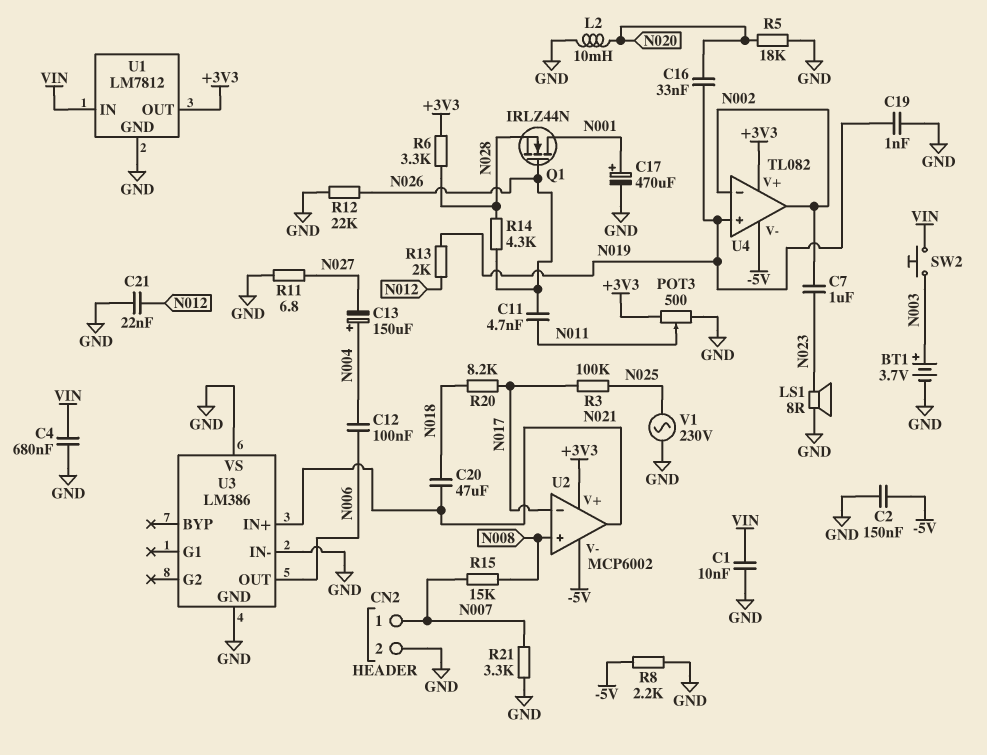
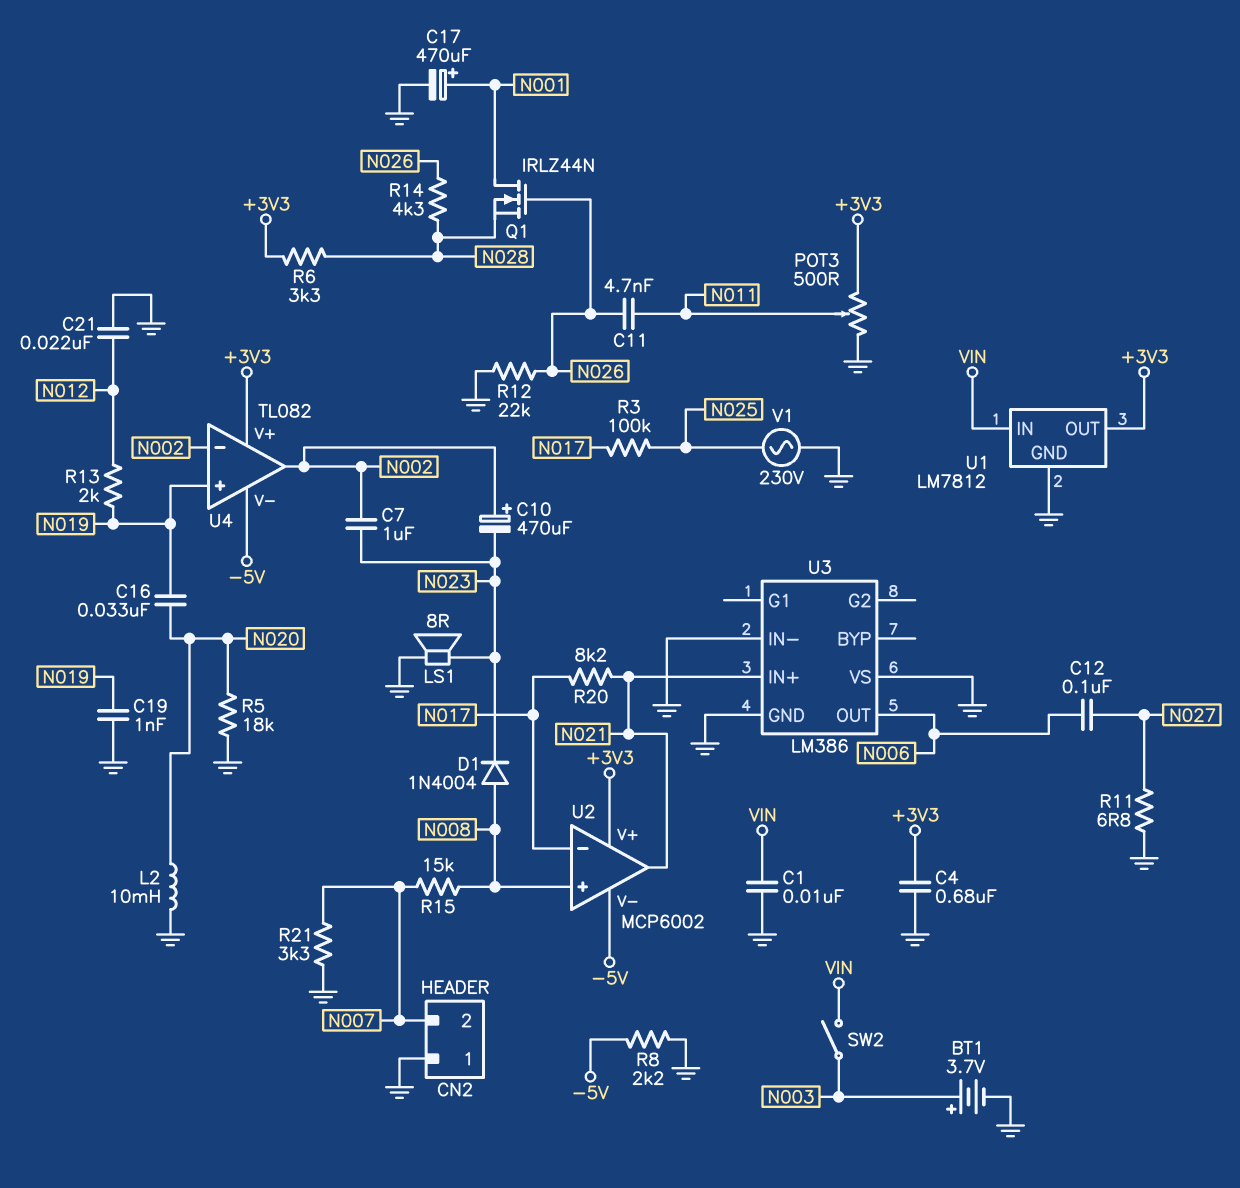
C2: 150nF (-5V, GND) -> none
C4: 680nF (GND, VIN) -> 680nF (+3V3, GND)
C10: none -> 470uF (plus N002, minus N023)
C12: 100nF (N004, N006) -> 100nF (N006, N027)
C13: 150uF (plus N004, minus N027) -> none
C20: 47uF (N018, N021) -> none
CN2 pin 1: N007 -> GND
CN2 pin 2: GND -> N007
D1: none -> diode 1N4004 (A N008, K N023)
R20: 8.2k (N017, N018) -> 8.2k (N017, N021)
SW2: button (N003, VIN) -> switch (N003, VIN)

